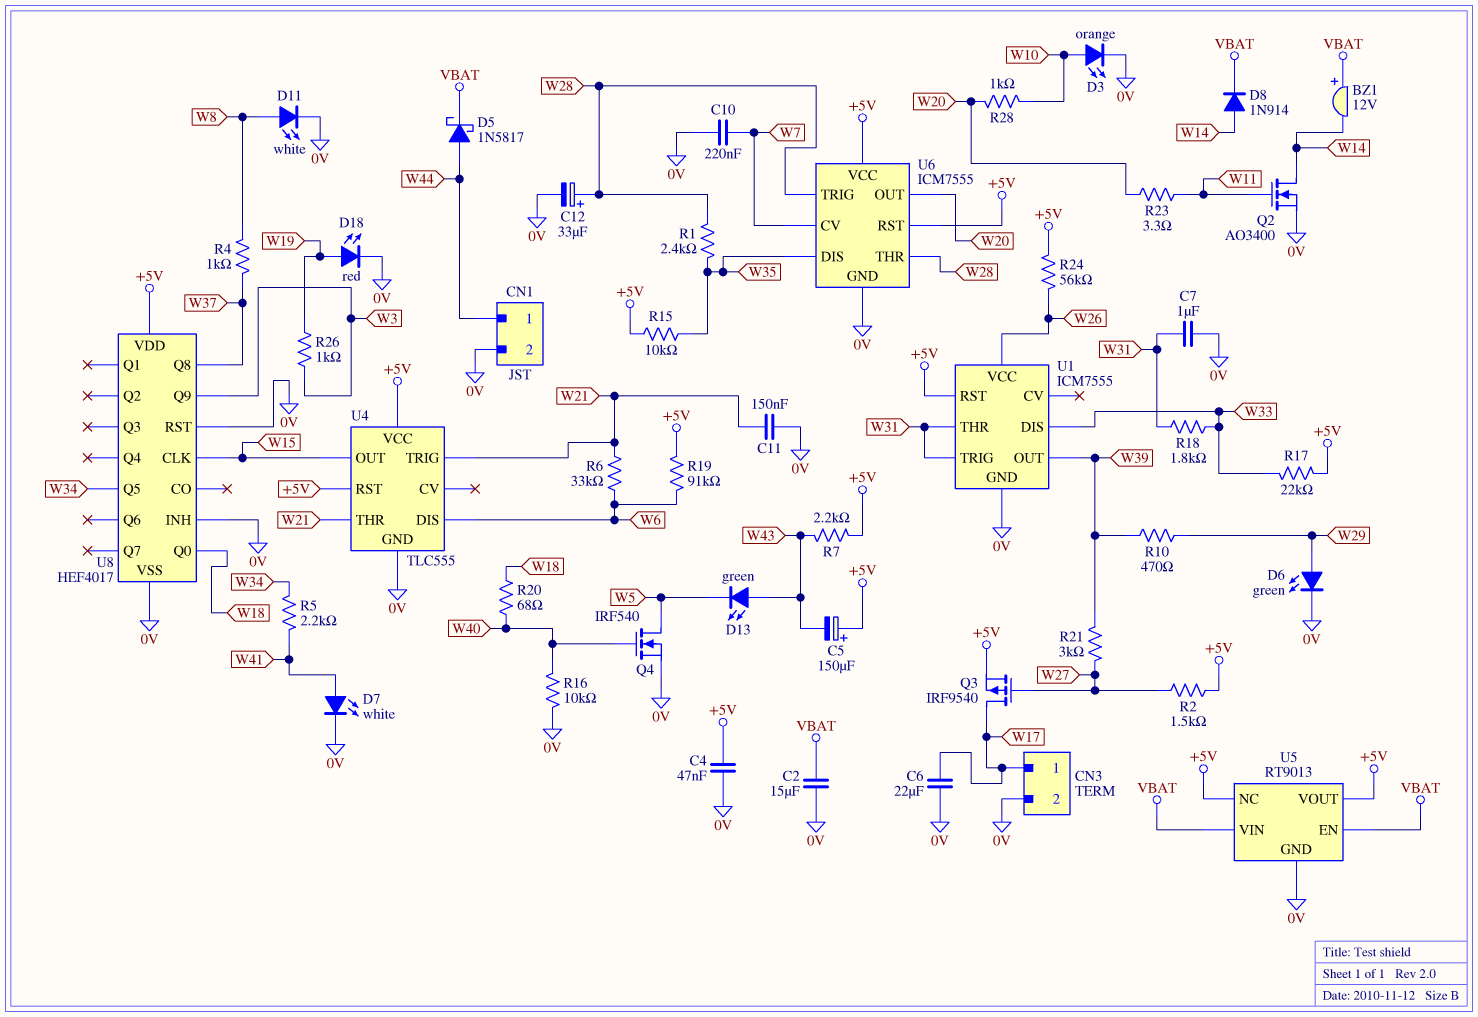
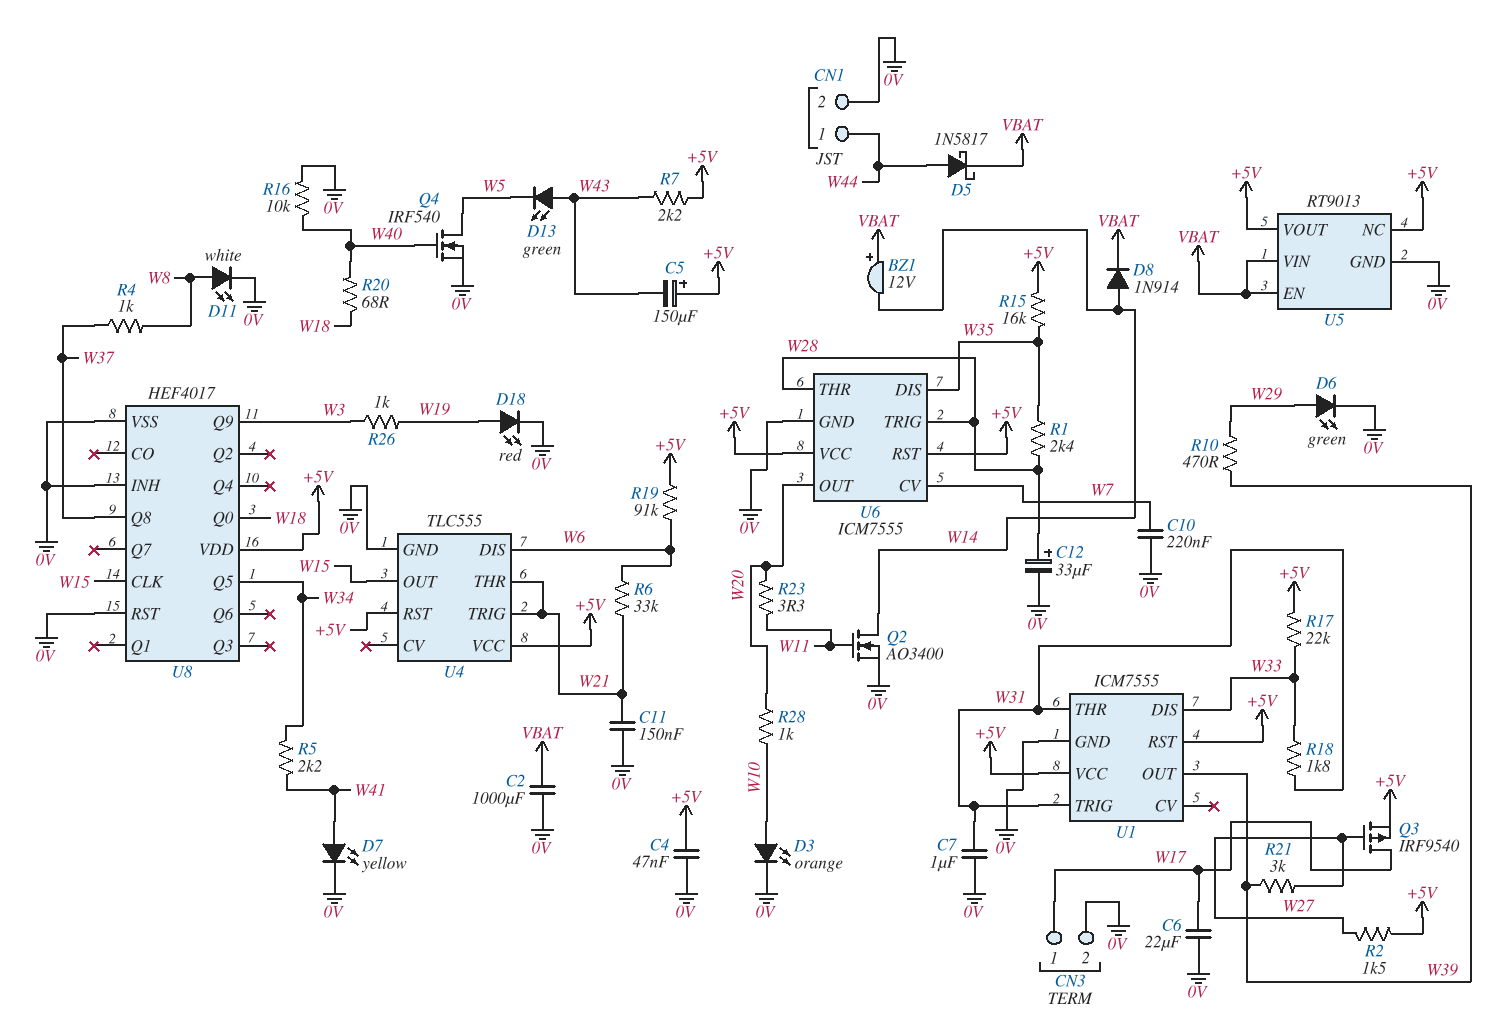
C2: 15uF (0V, VBAT) -> 1000uF (0V, VBAT)
D7: LED white (A W41, K 0V) -> LED yellow (A W41, K 0V)
R15: 10k (+5V, W35) -> 16k (+5V, W35)
R24: 56k (+5V, W26) -> none
U1 pin VCC: W26 -> +5V

